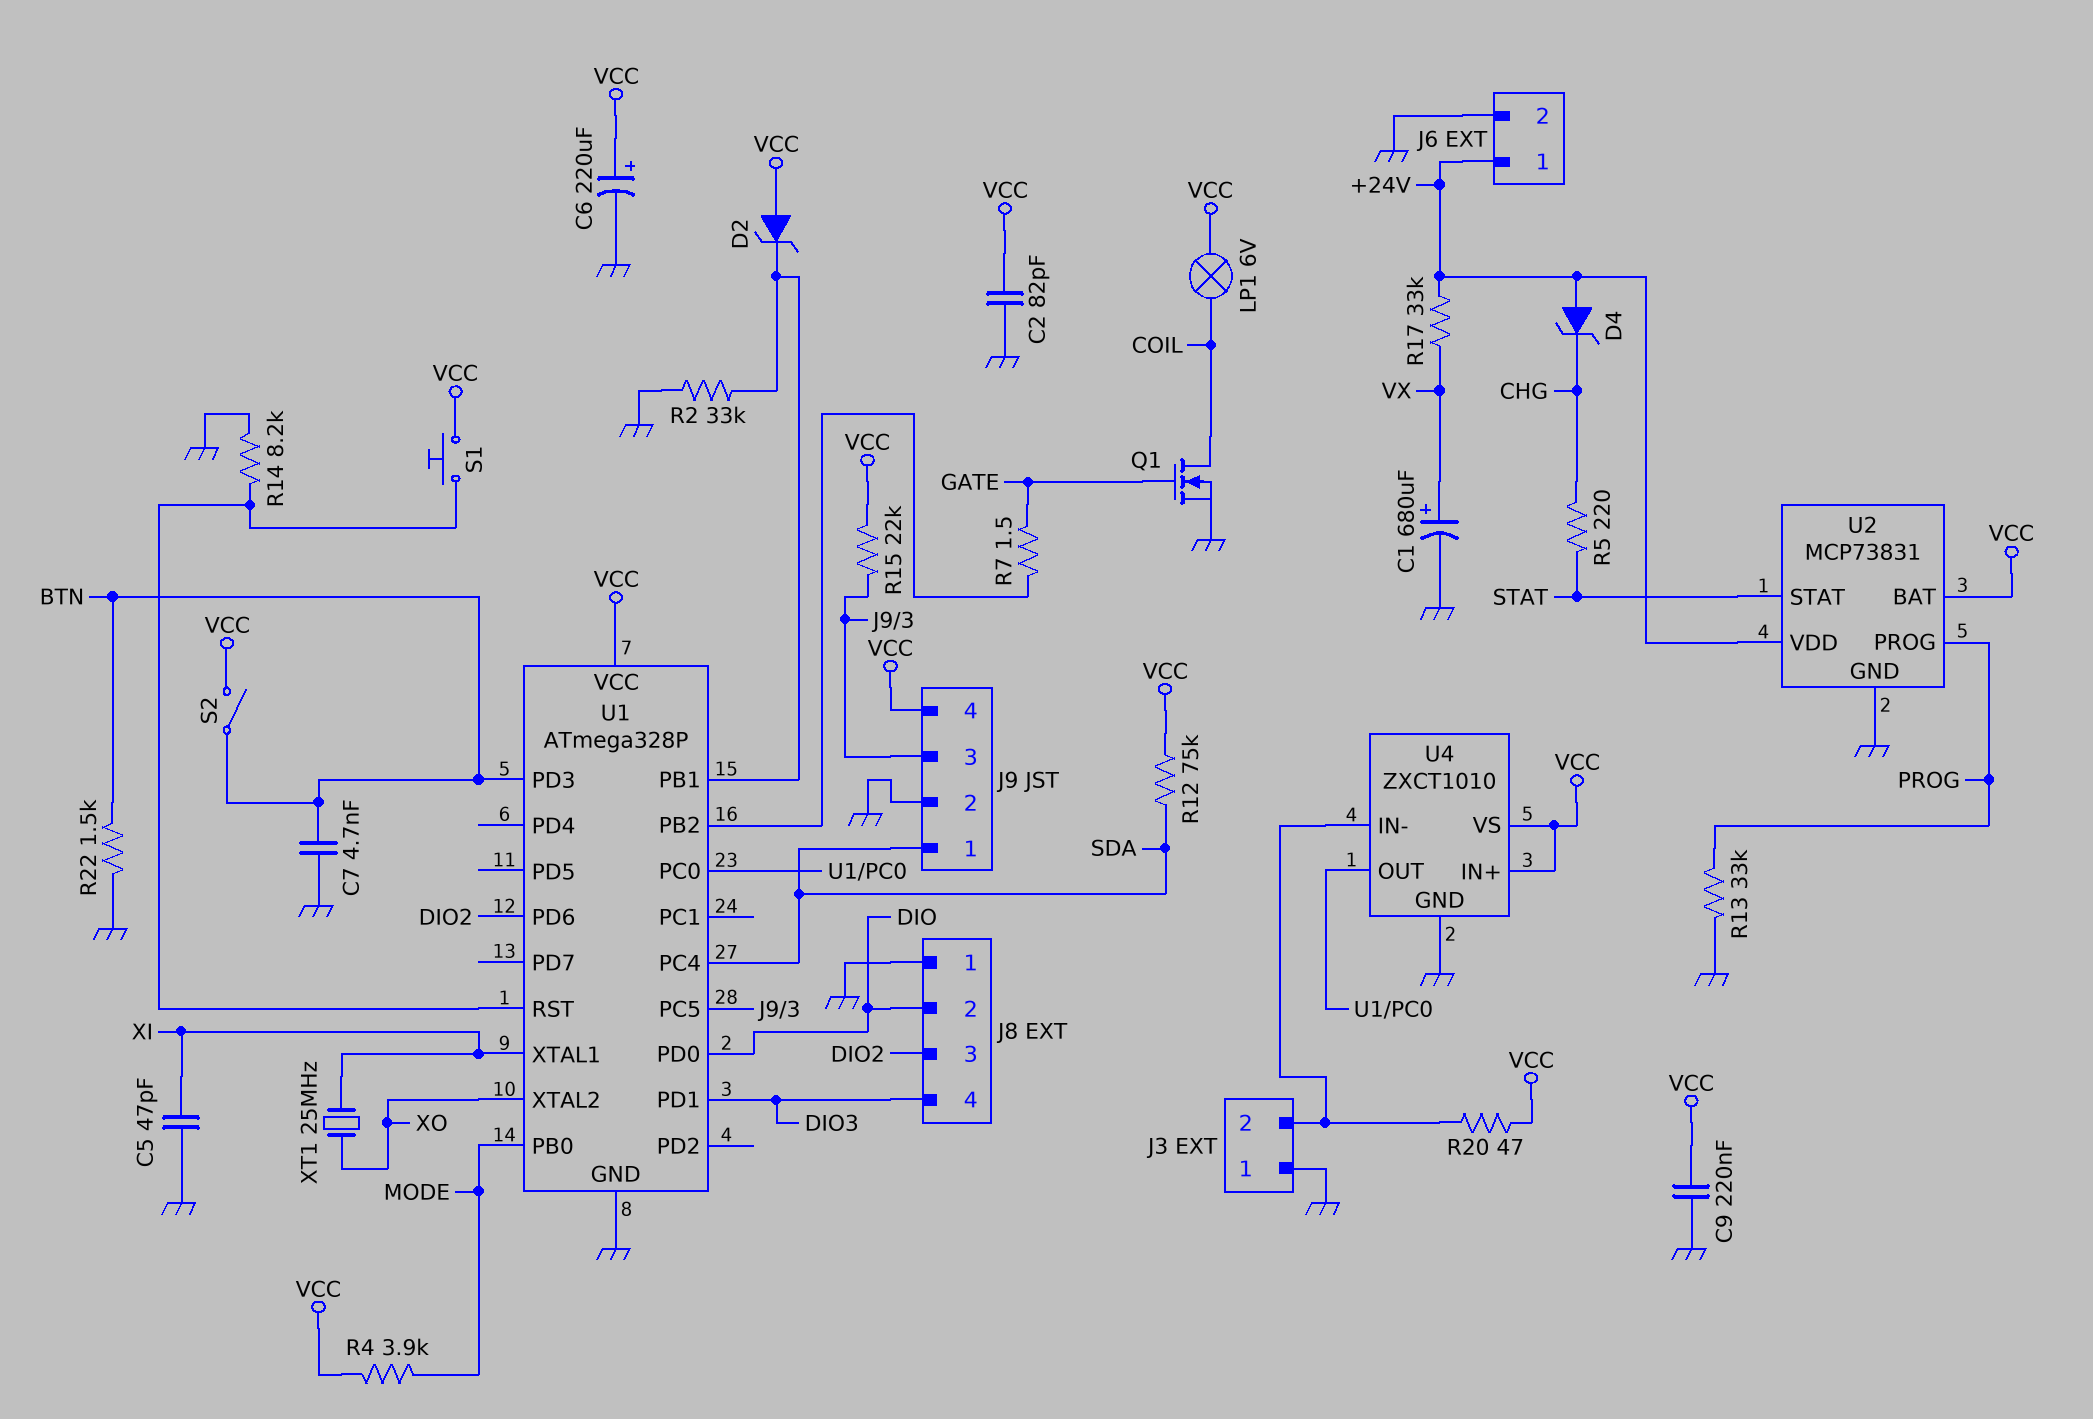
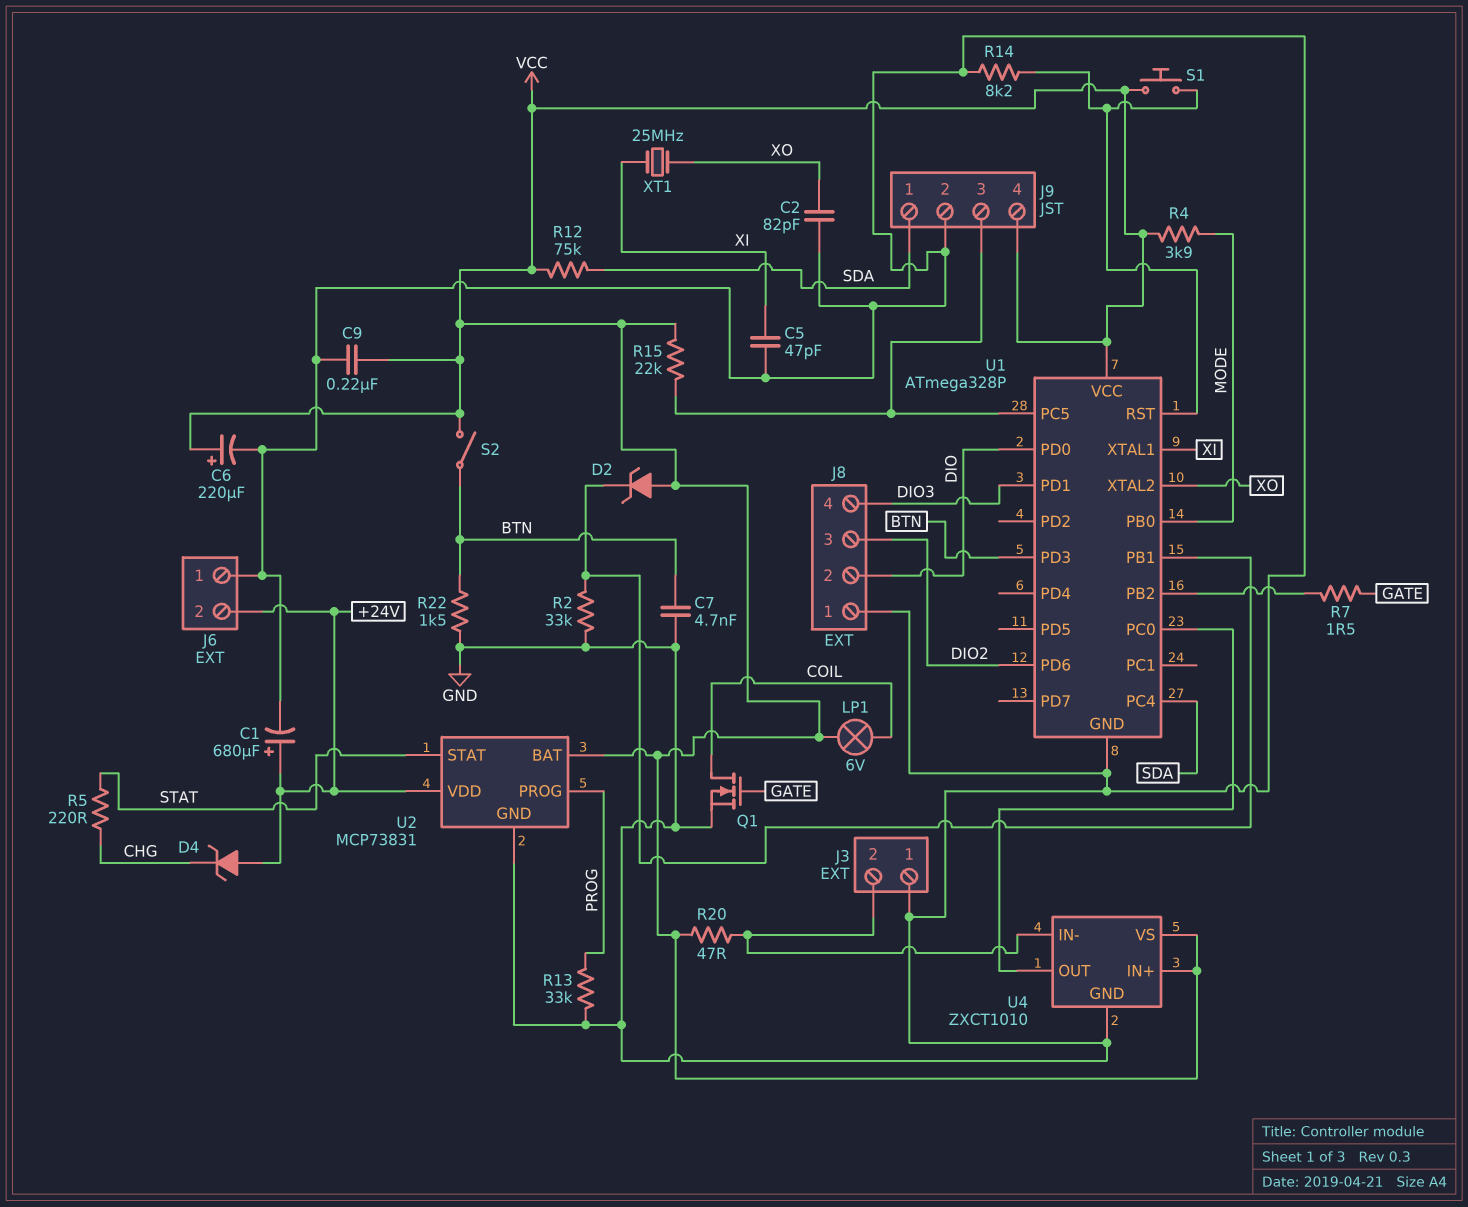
C1: 680uF (plus VX, minus GND) -> 680uF (plus +24V, minus GND)
C2: 82pF (GND, VCC) -> 82pF (GND, XO)
J6 pin 1: +24V -> GND
J6 pin 2: GND -> +24V
R17: 33k (+24V, VX) -> none

